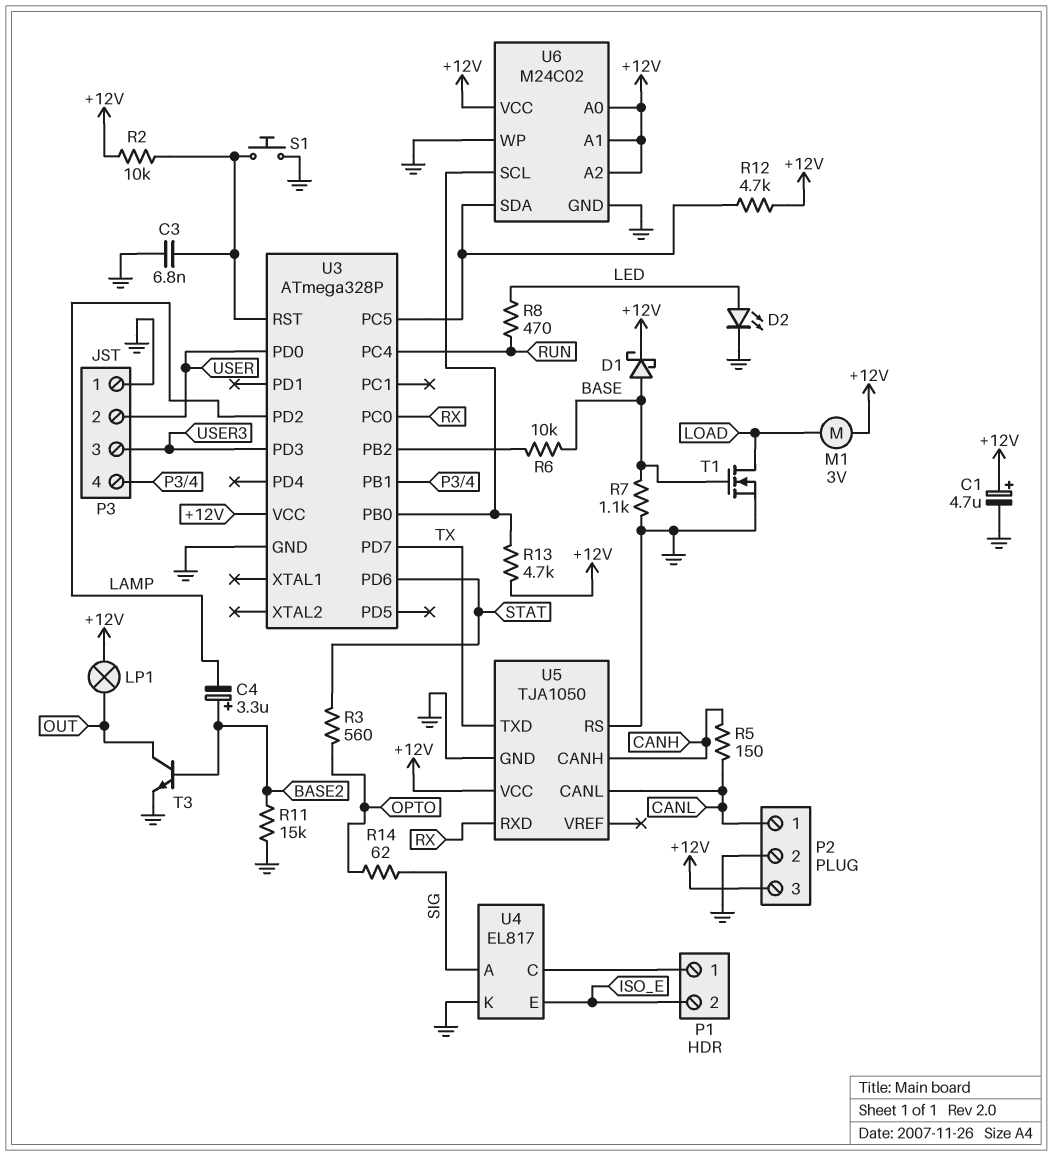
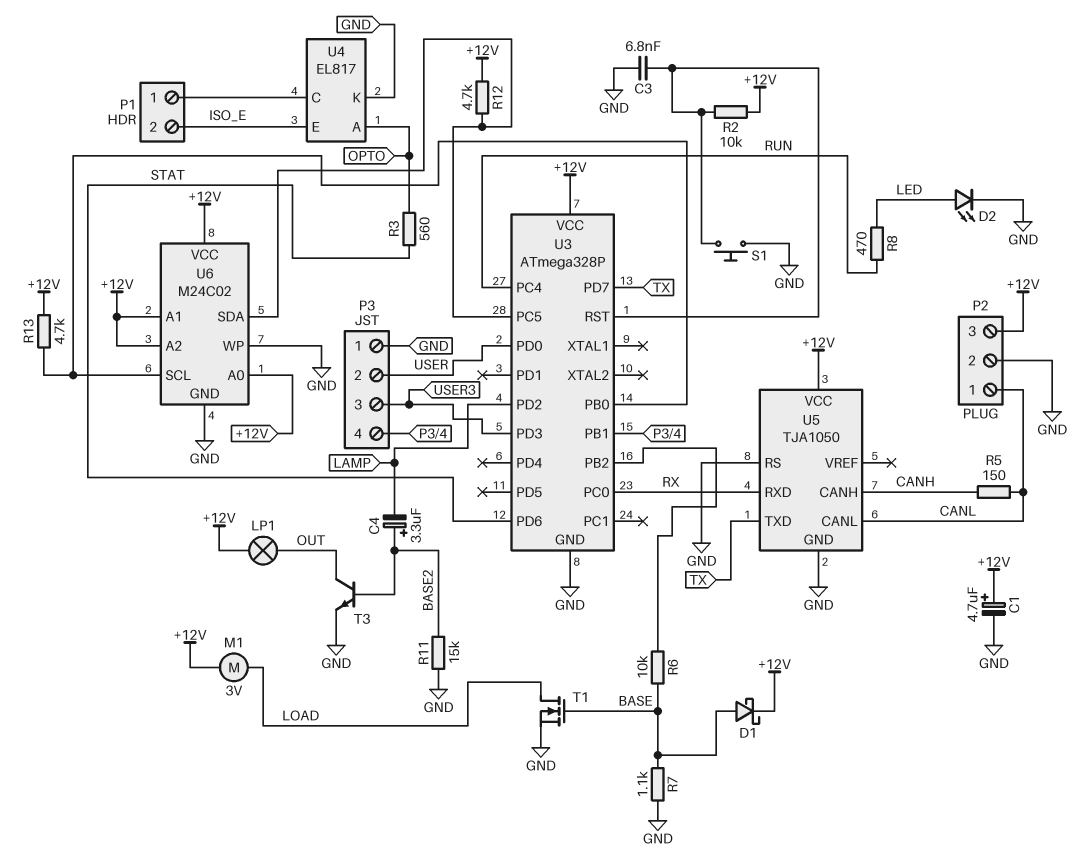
R14: 62 (OPTO, SIG) -> none
U4 pin A: SIG -> OPTO

